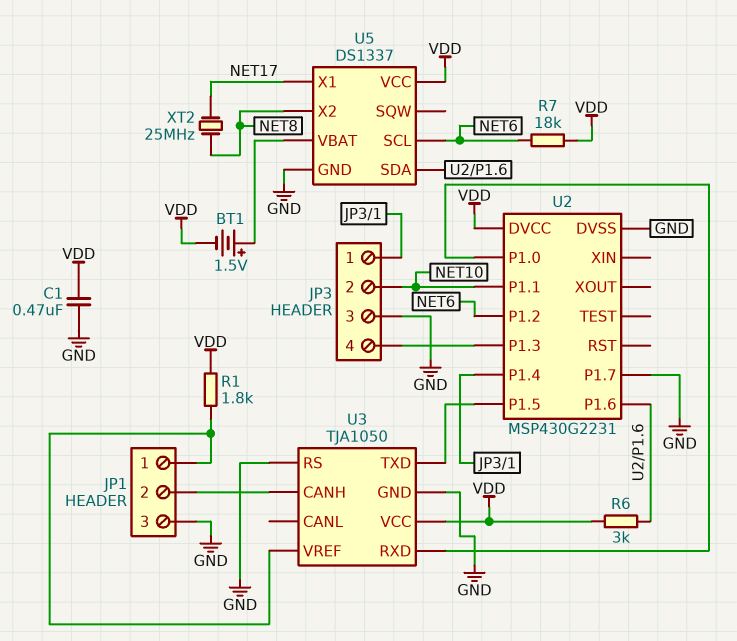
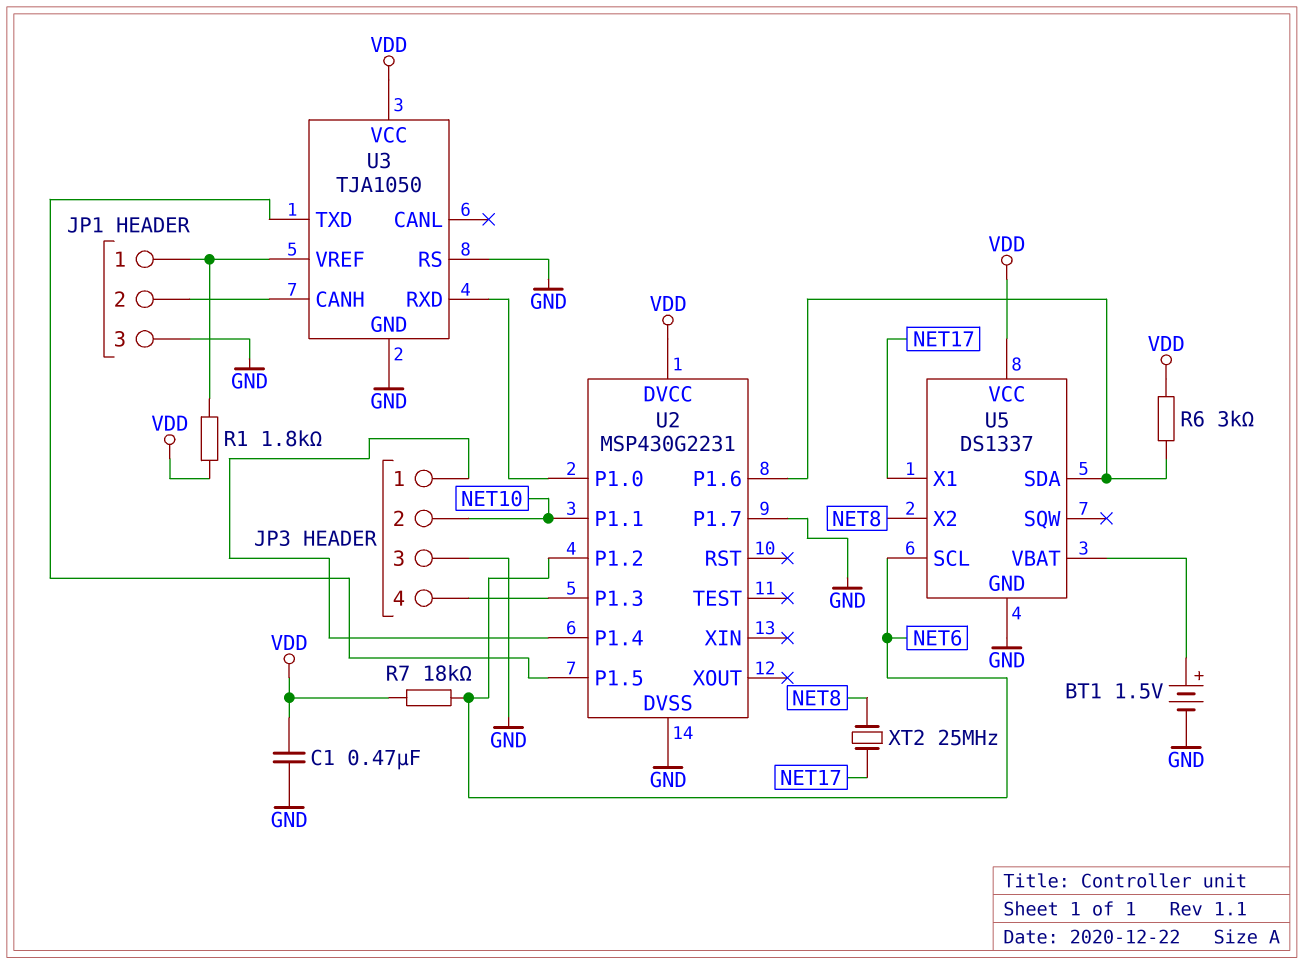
BT1: 1.5V (plus U5/VBAT, minus VDD) -> 1.5V (plus U5/VBAT, minus GND)

